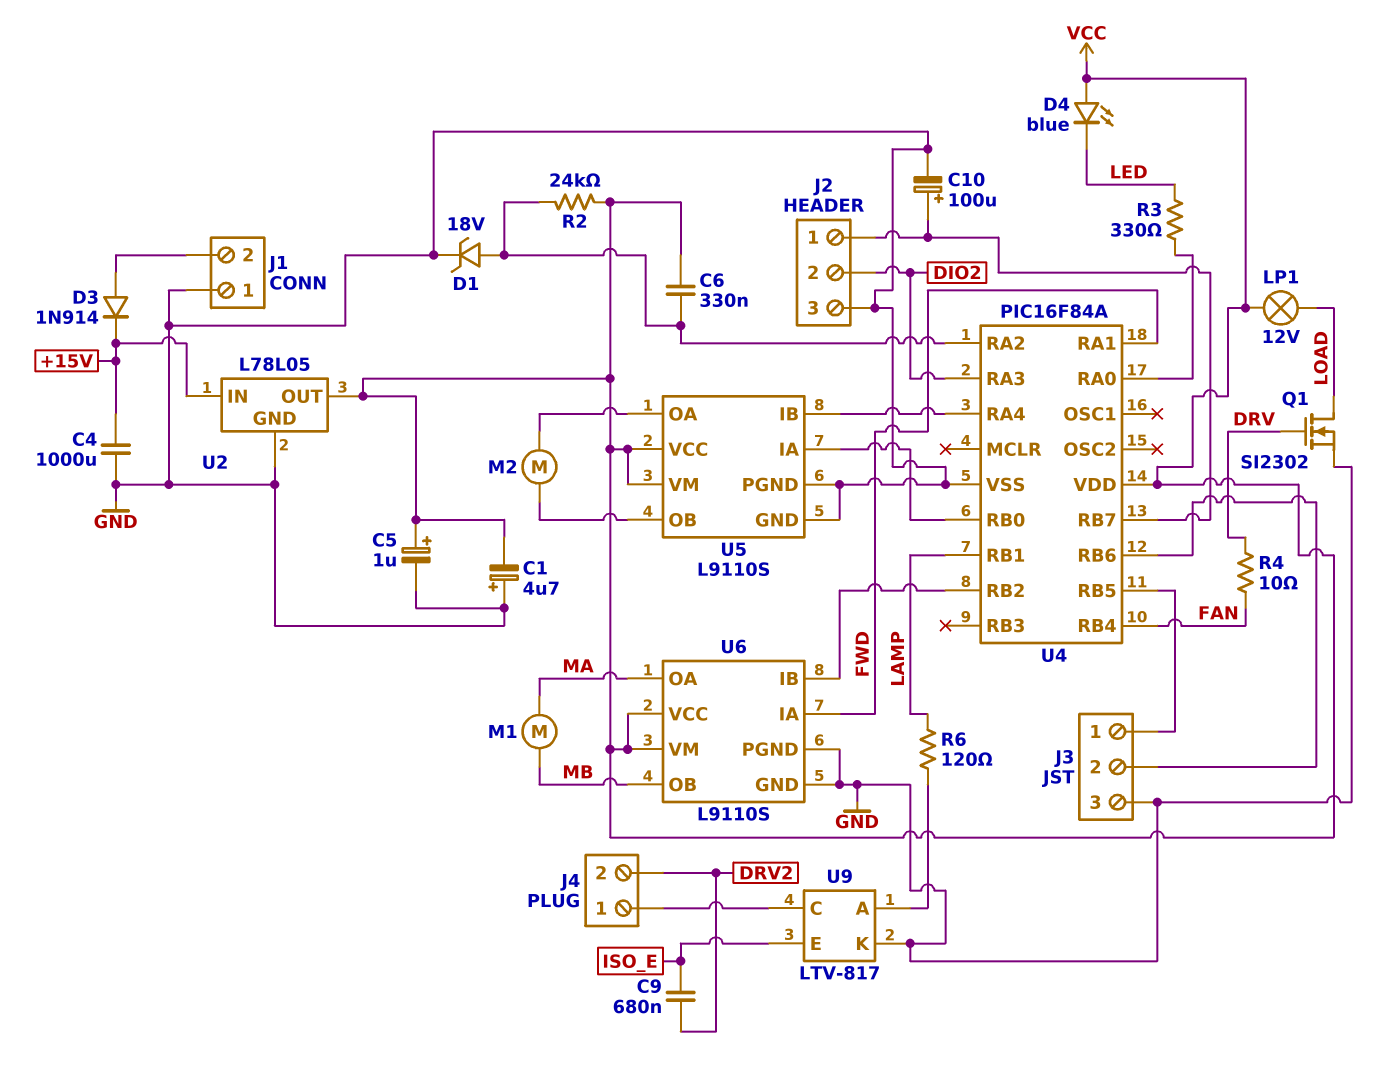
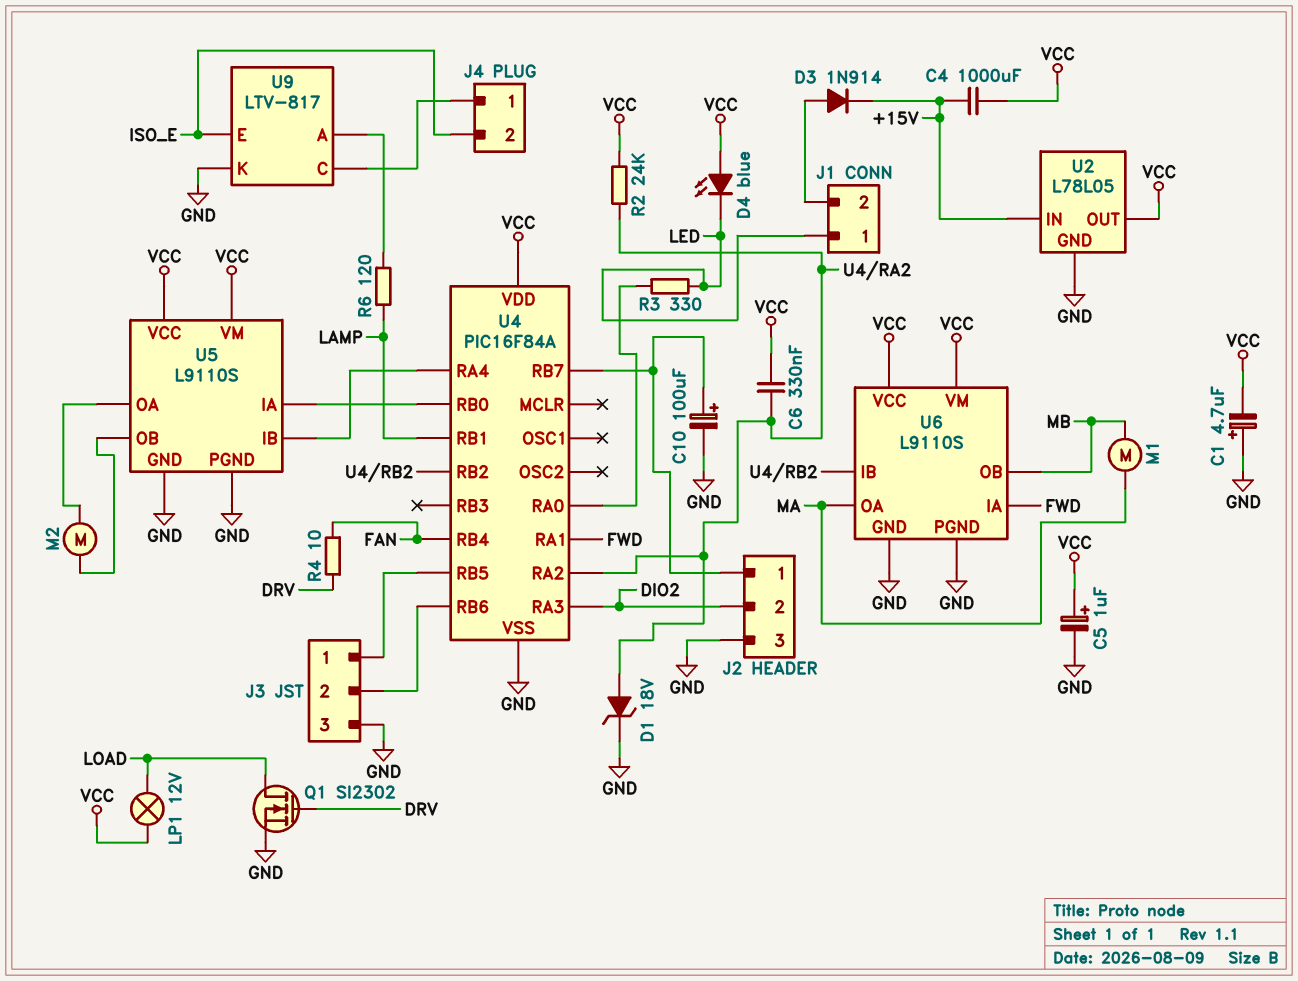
C4: 1000uF (+15V, GND) -> 1000uF (+15V, VCC)
C9: 680nF (DRV2, ISO_E) -> none
J1 pin 1: GND -> LED
J4 pin 2: DRV2 -> ISO_E

